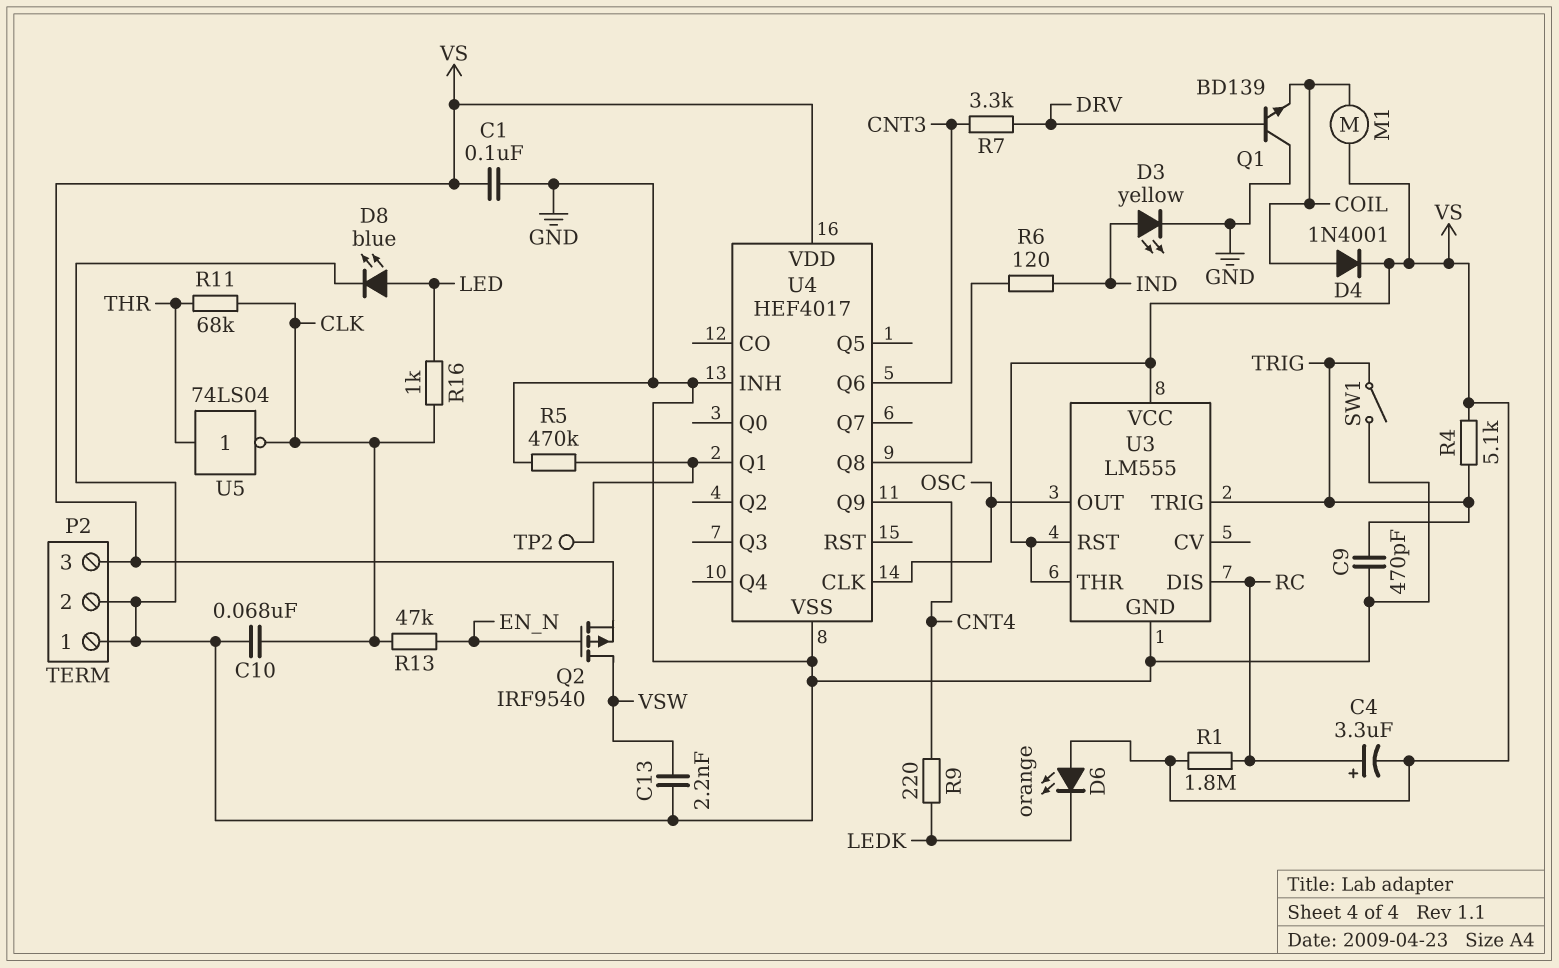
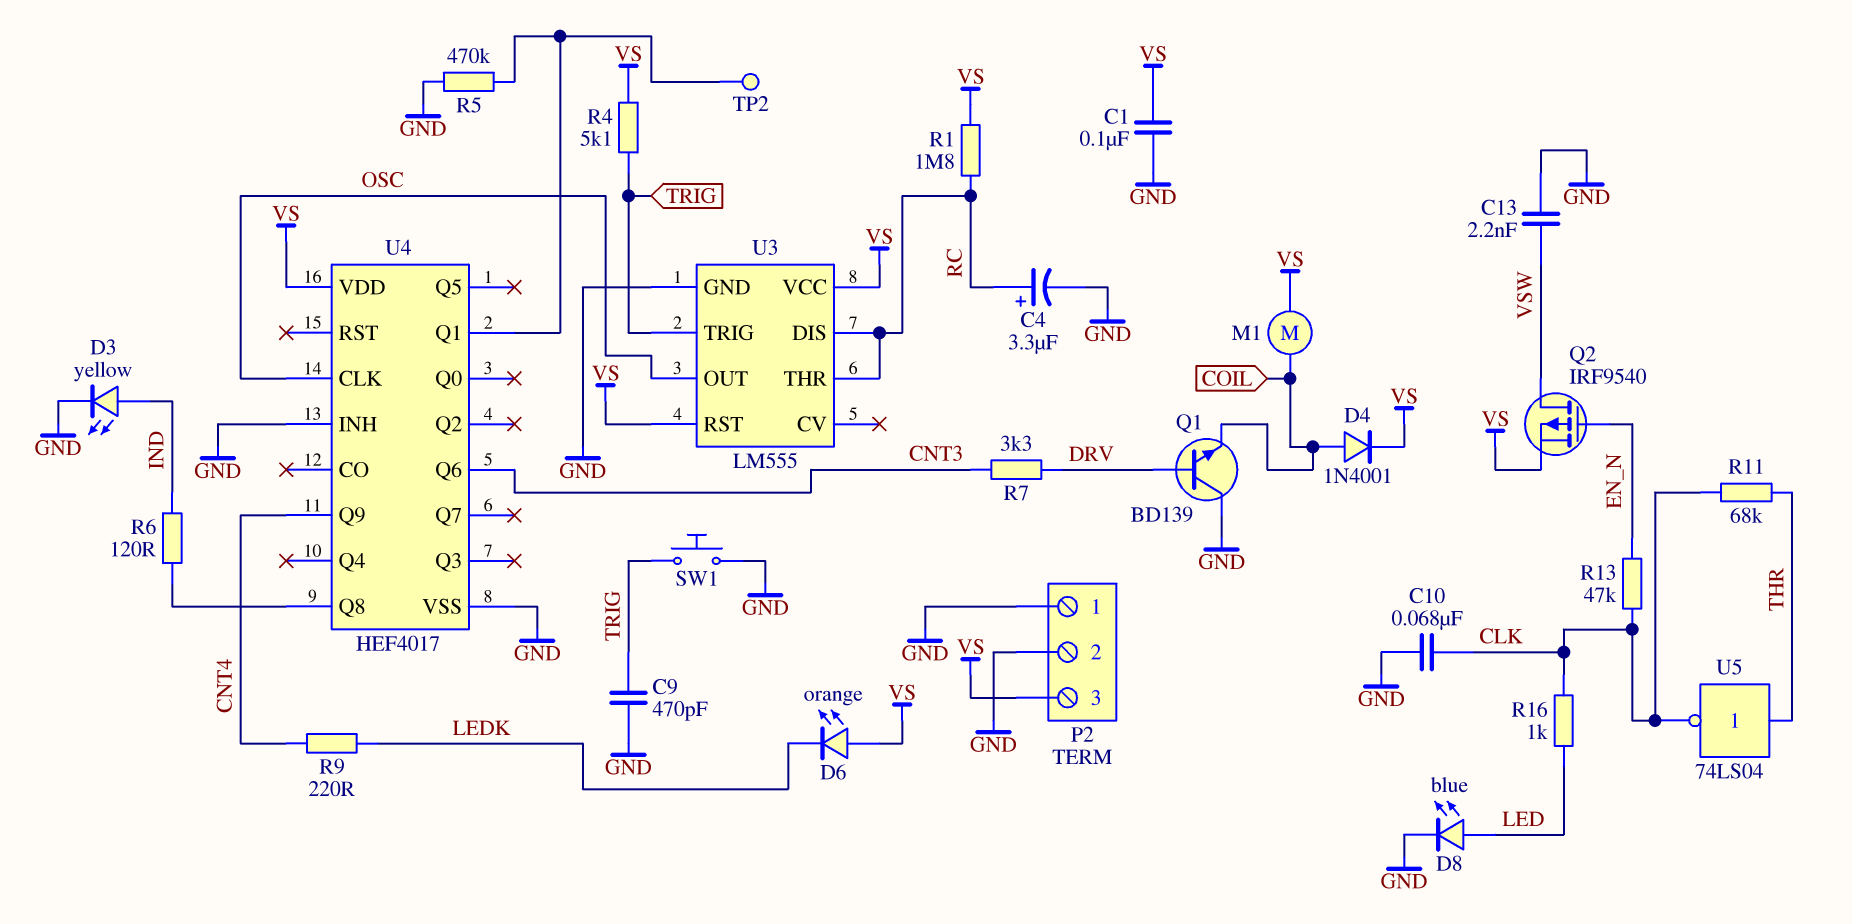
C4: 3.3uF (plus RC, minus VS) -> 3.3uF (plus RC, minus GND)
SW1: switch (GND, TRIG) -> button (GND, TRIG)
U3 pin THR: VS -> RC

